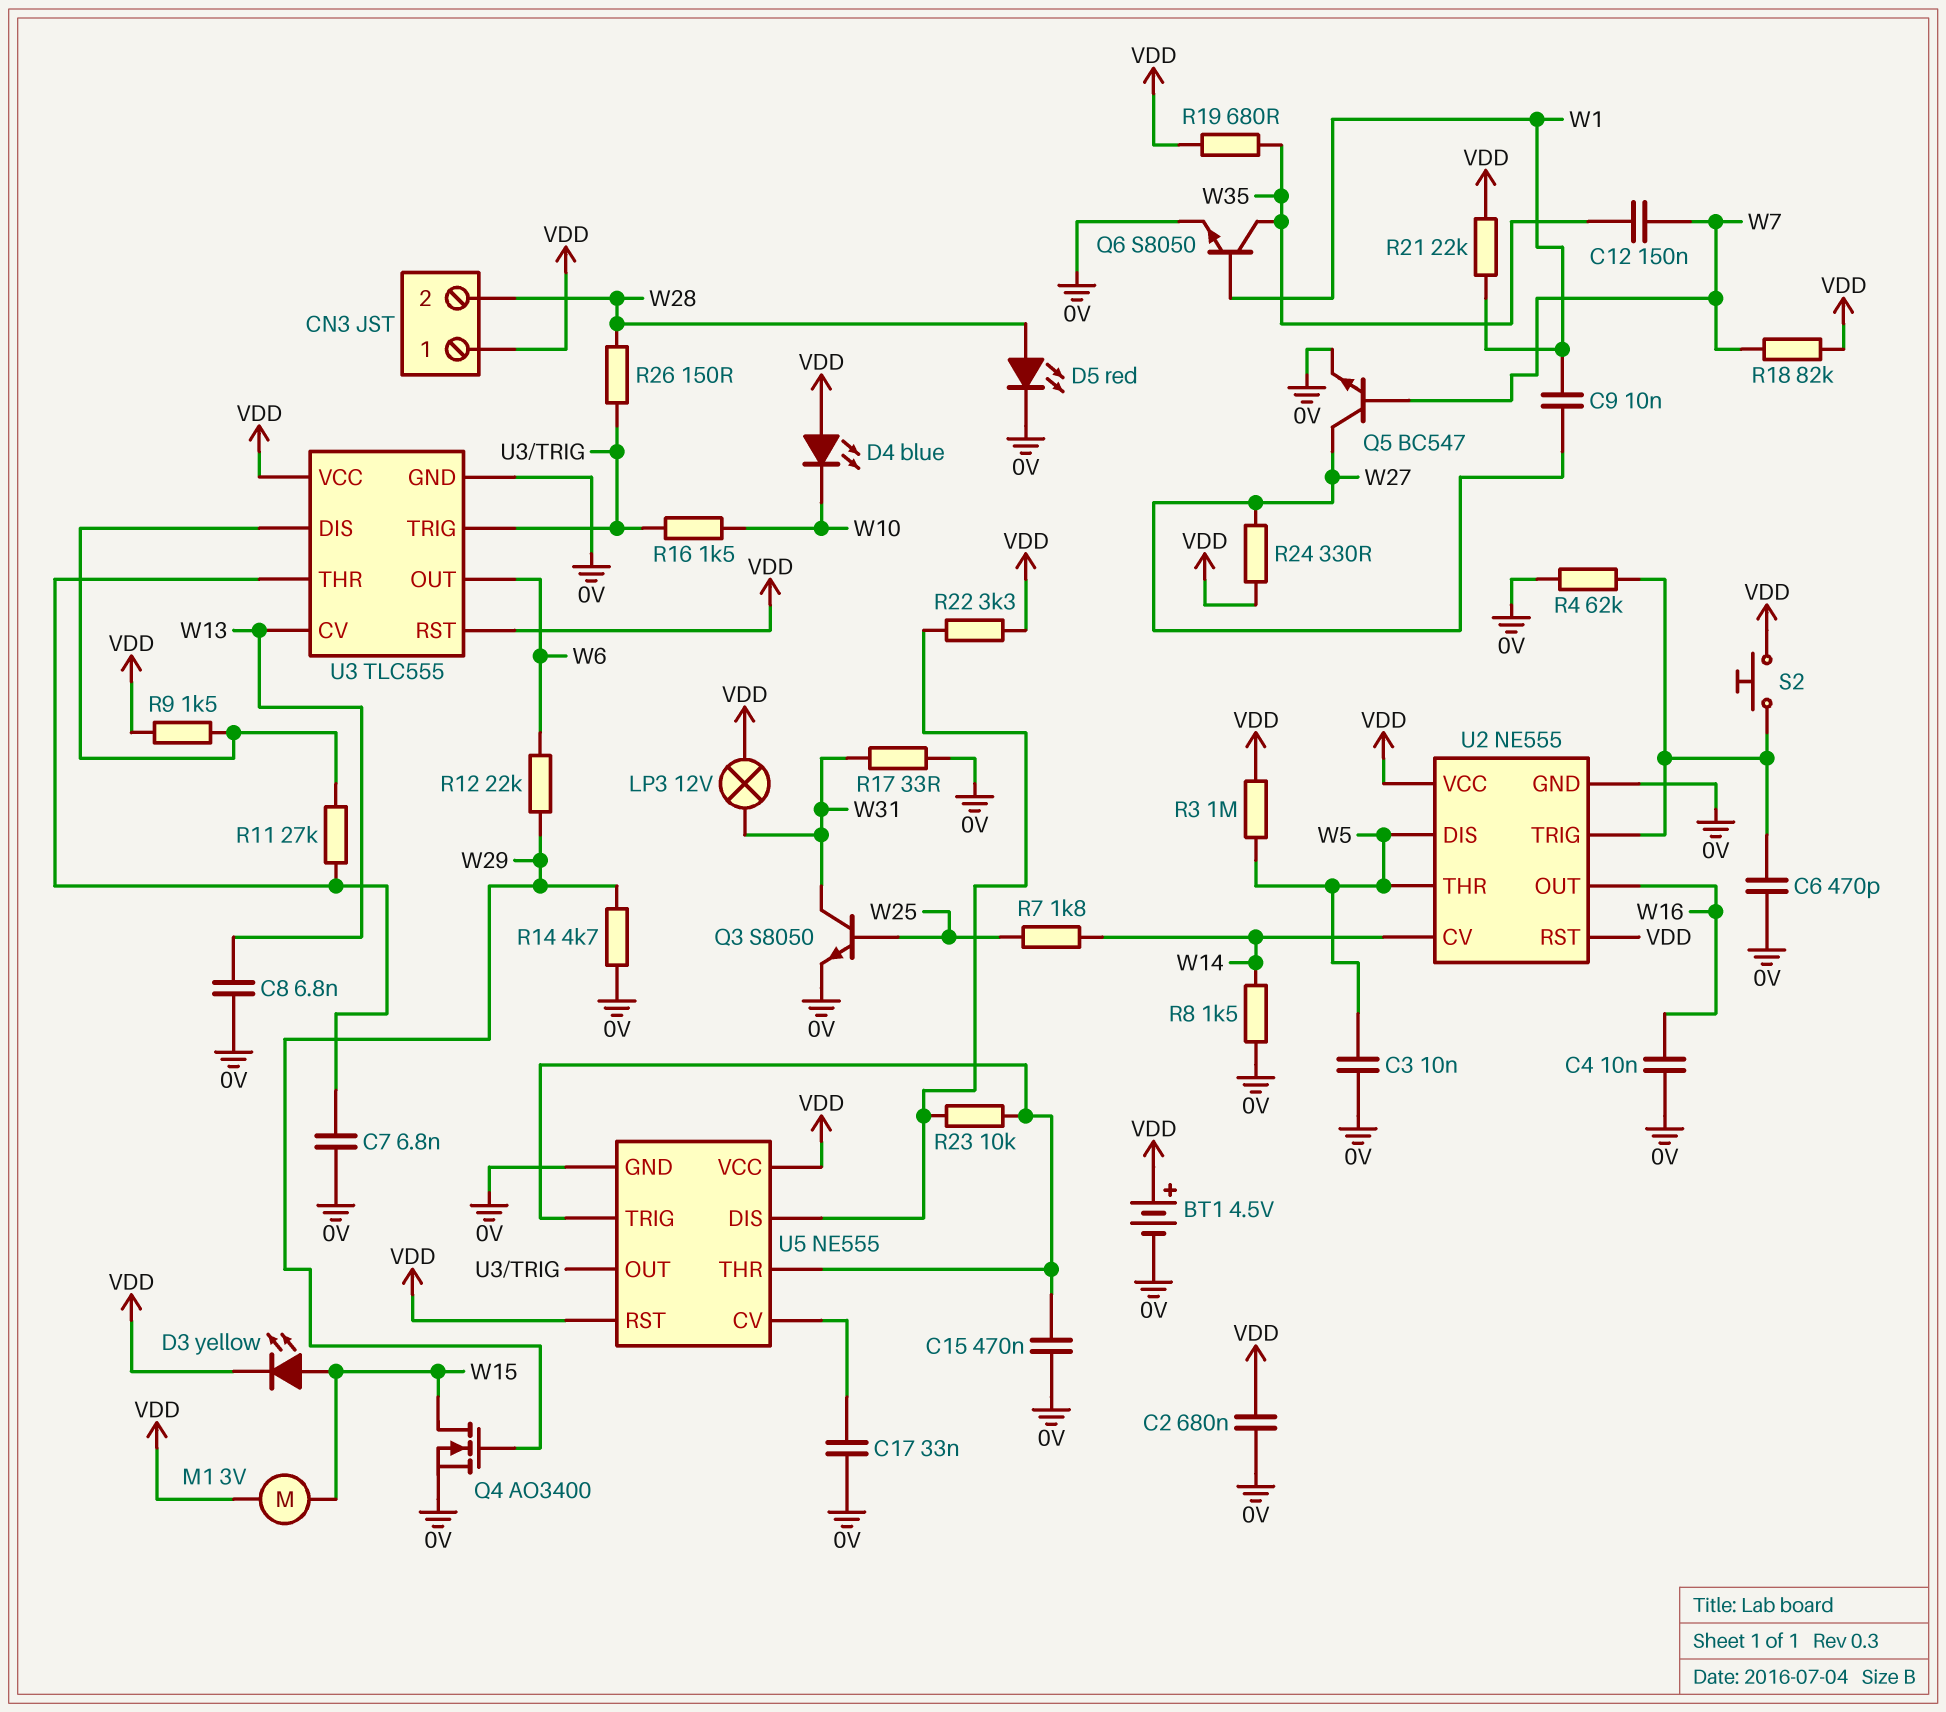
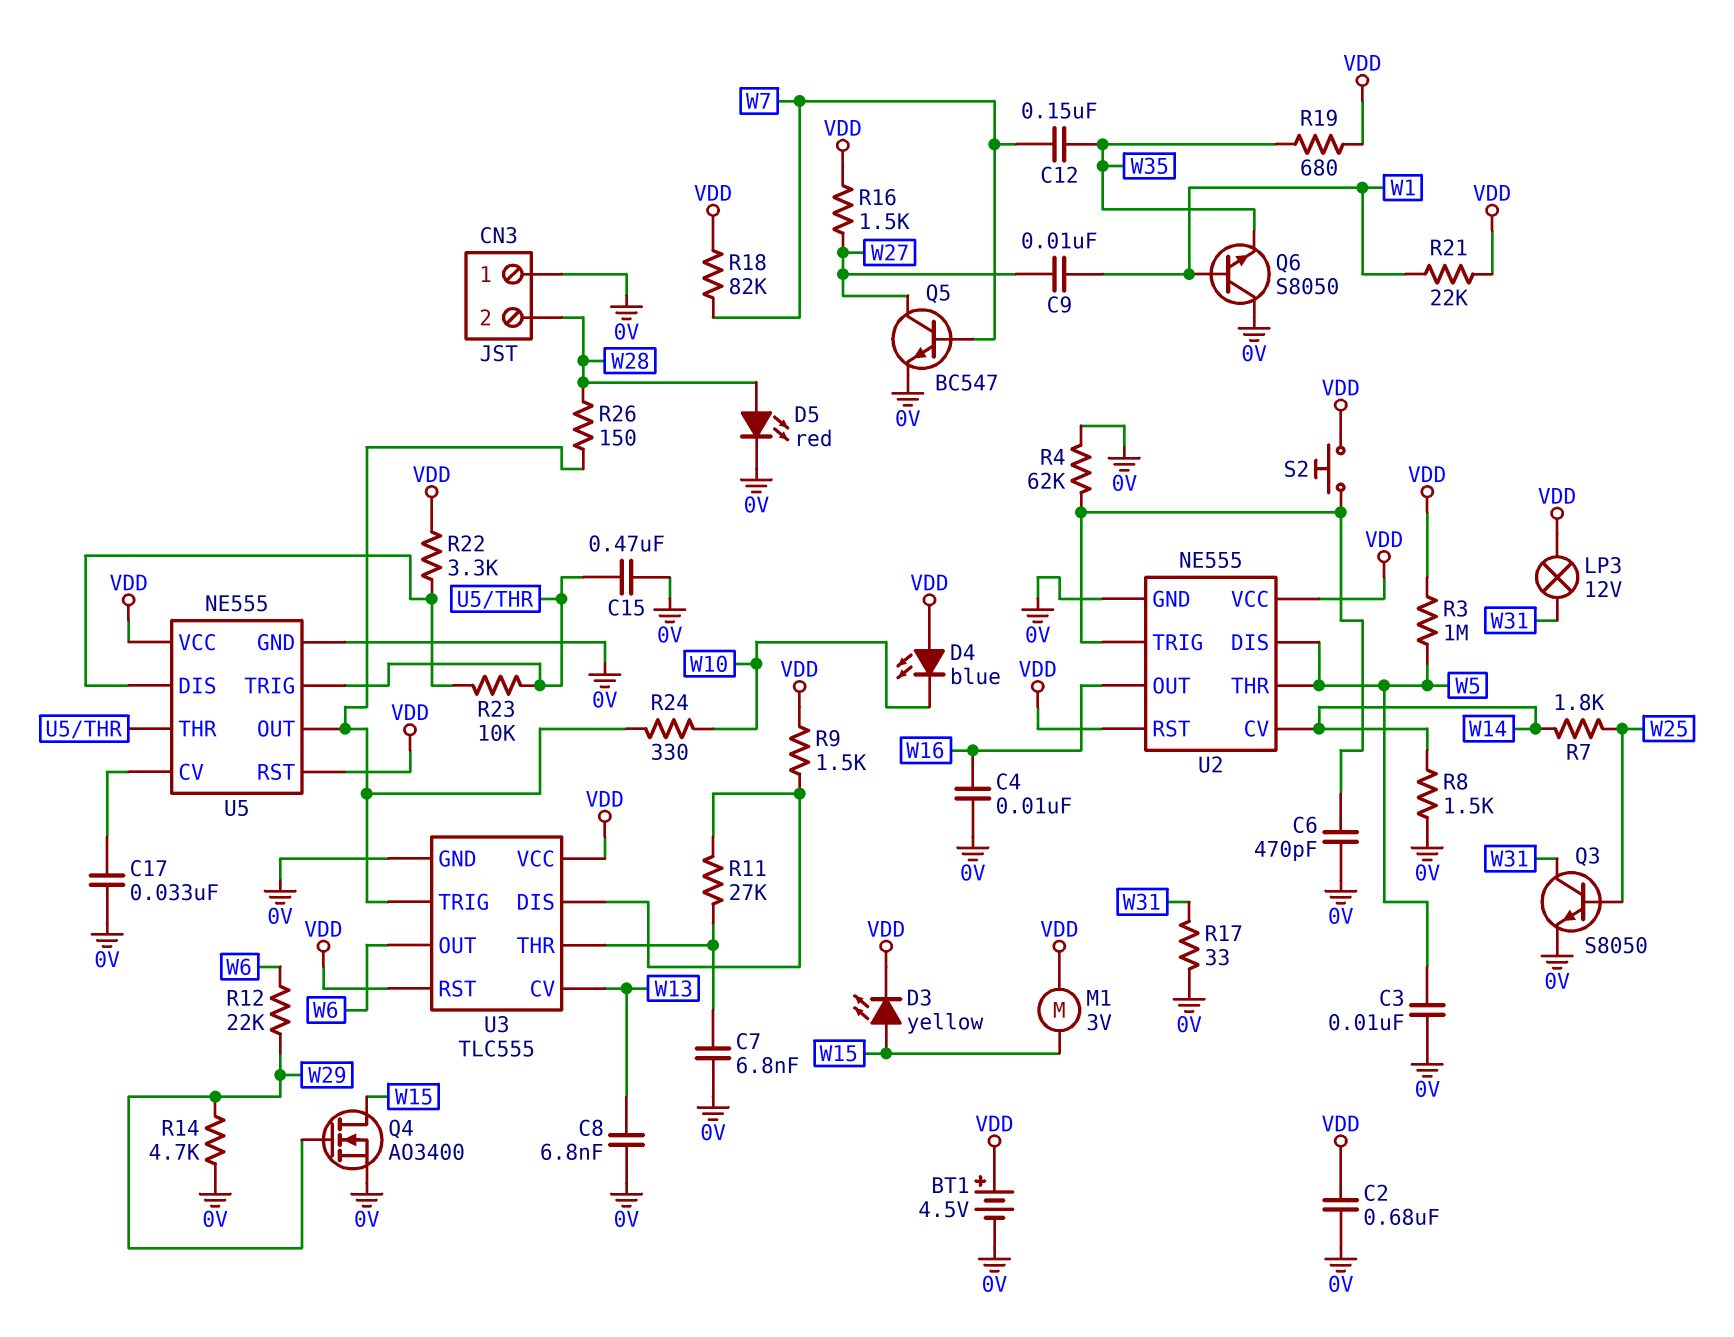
CN3 pin 1: VDD -> 0V
Q6: NPN S8050 (B W1, C W35, E 0V) -> NPN S8050 (B W1, C 0V, E W35)
R16: 1.5k (U3/TRIG, W10) -> 1.5k (VDD, W27)
R24: 330 (VDD, W27) -> 330 (U3/TRIG, W10)

